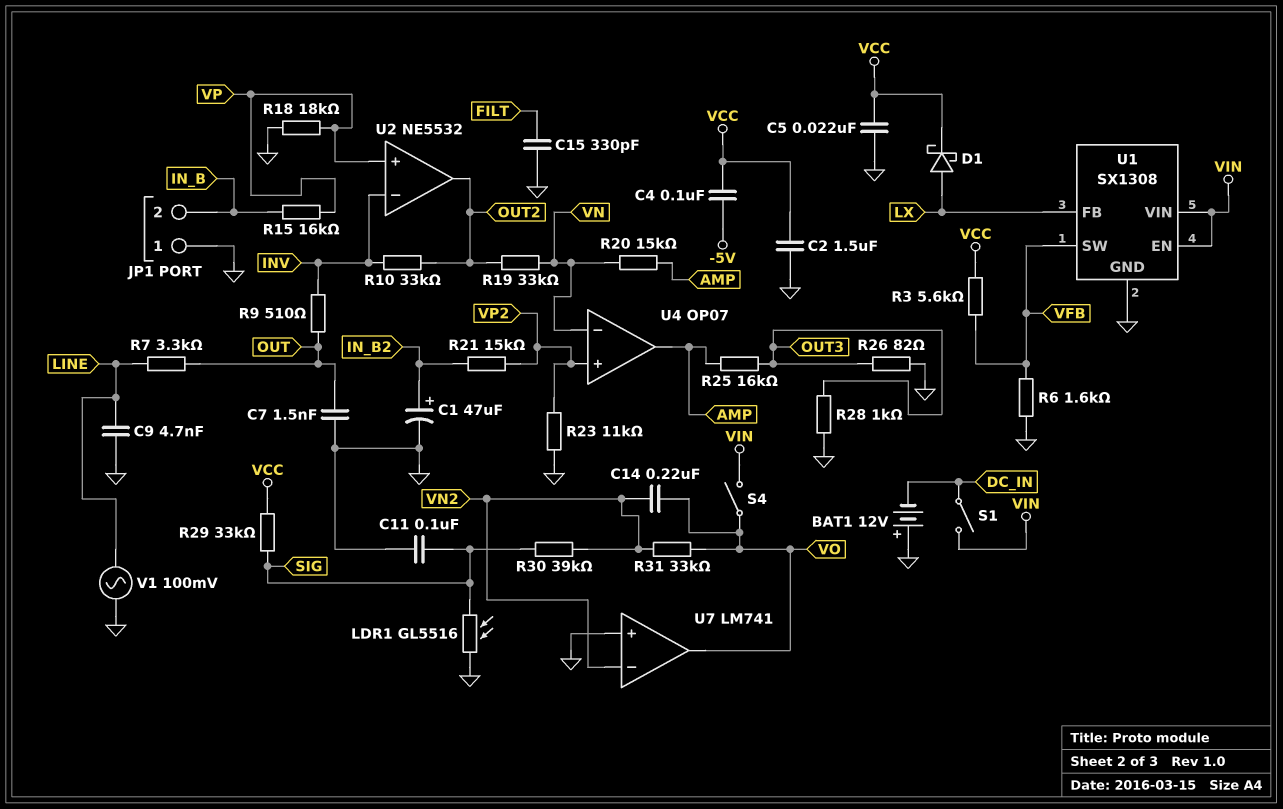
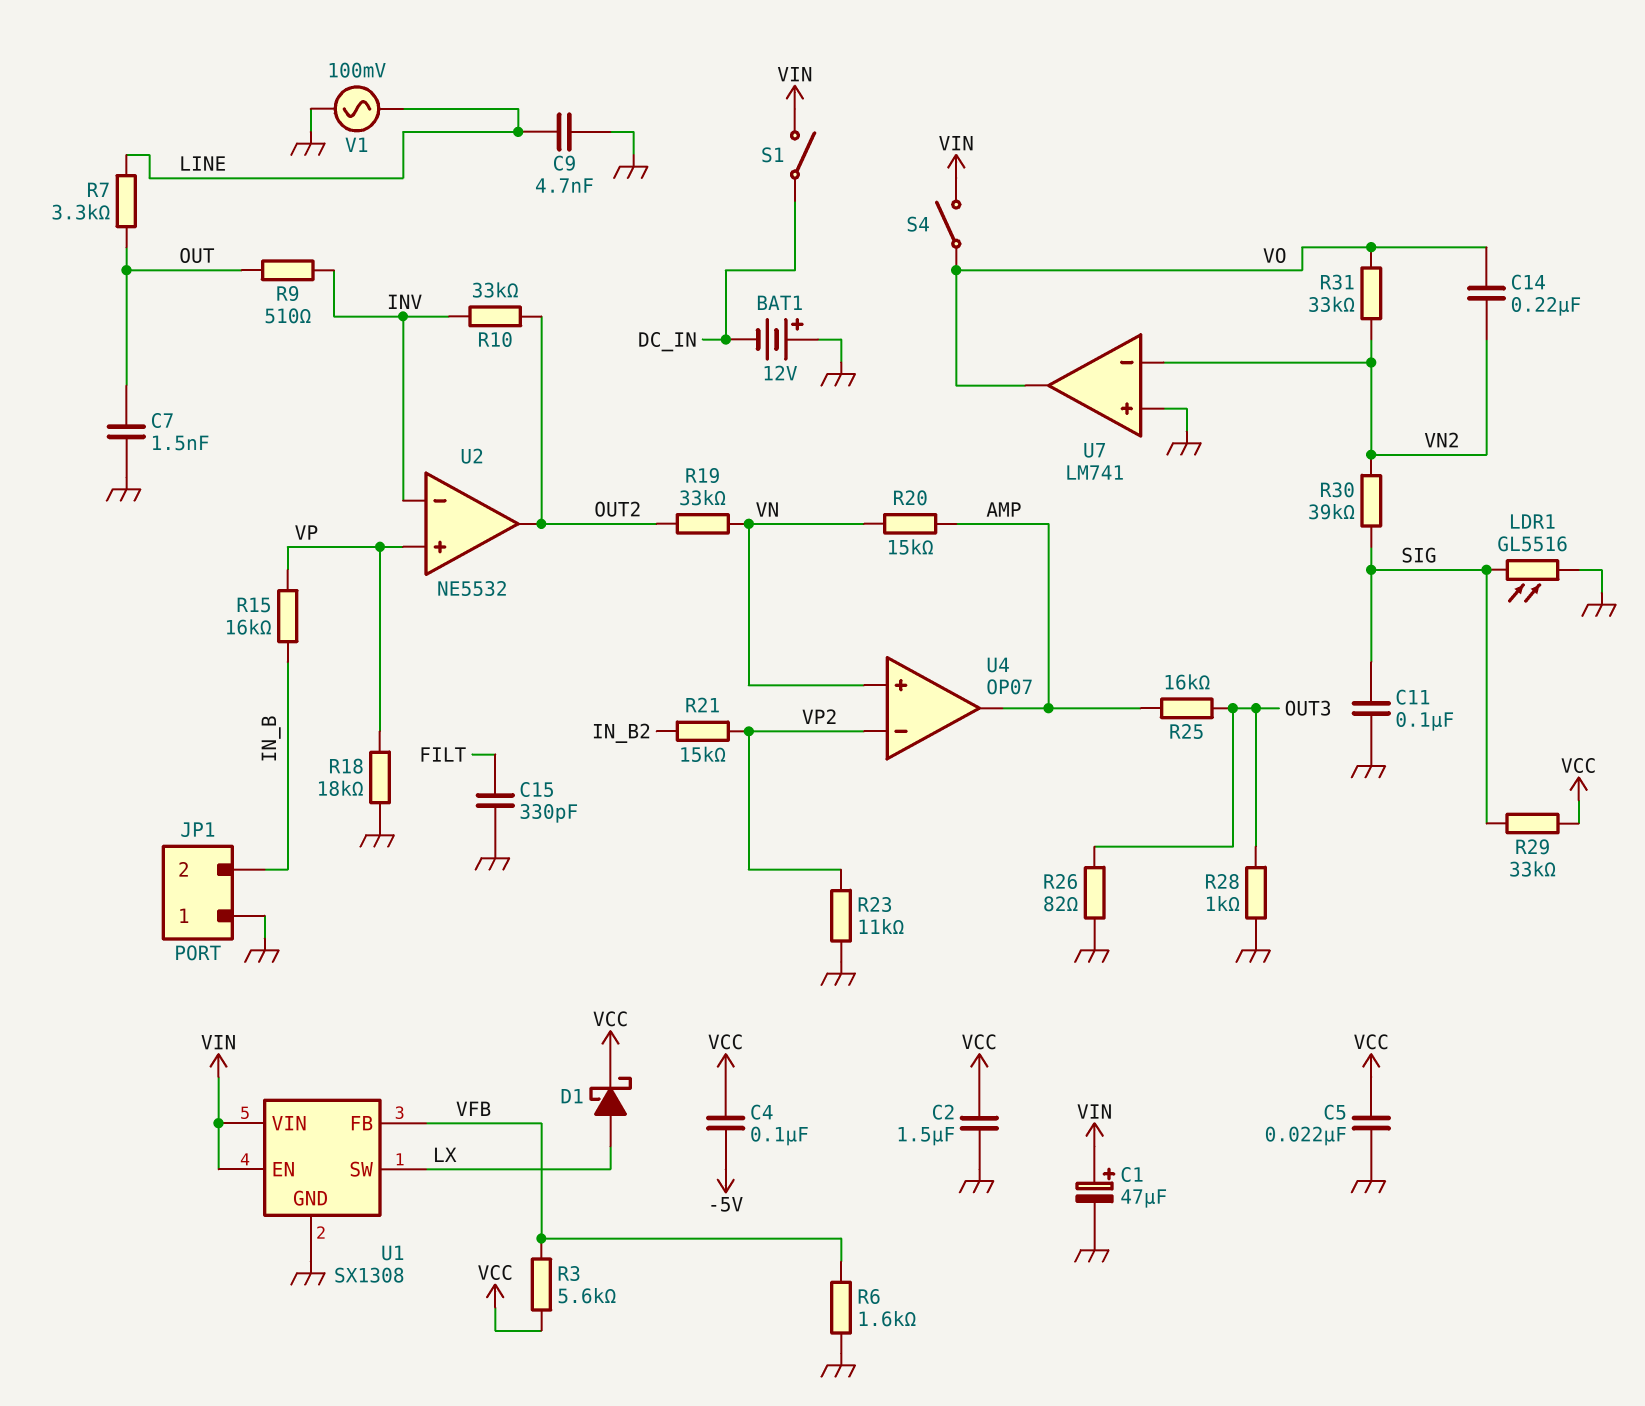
C1: 47uF (plus IN_B2, minus GND) -> 47uF (plus VIN, minus GND)
U1 pin FB: LX -> VFB
U1 pin SW: VFB -> LX
U4 pin in+: VP2 -> VN
U4 pin in-: VN -> VP2

